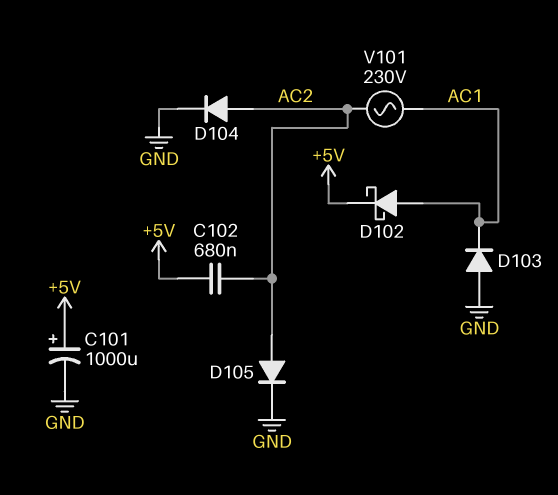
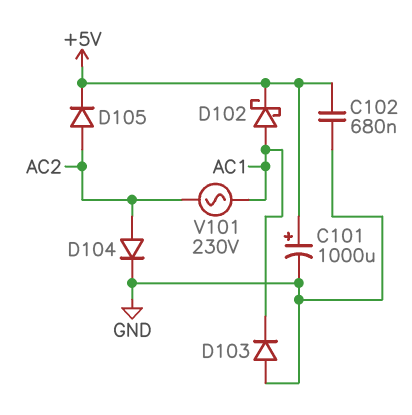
C102: 680nF (+5V, AC2) -> 680nF (+5V, GND)
D105: diode (A AC2, K GND) -> diode (A AC2, K +5V)

